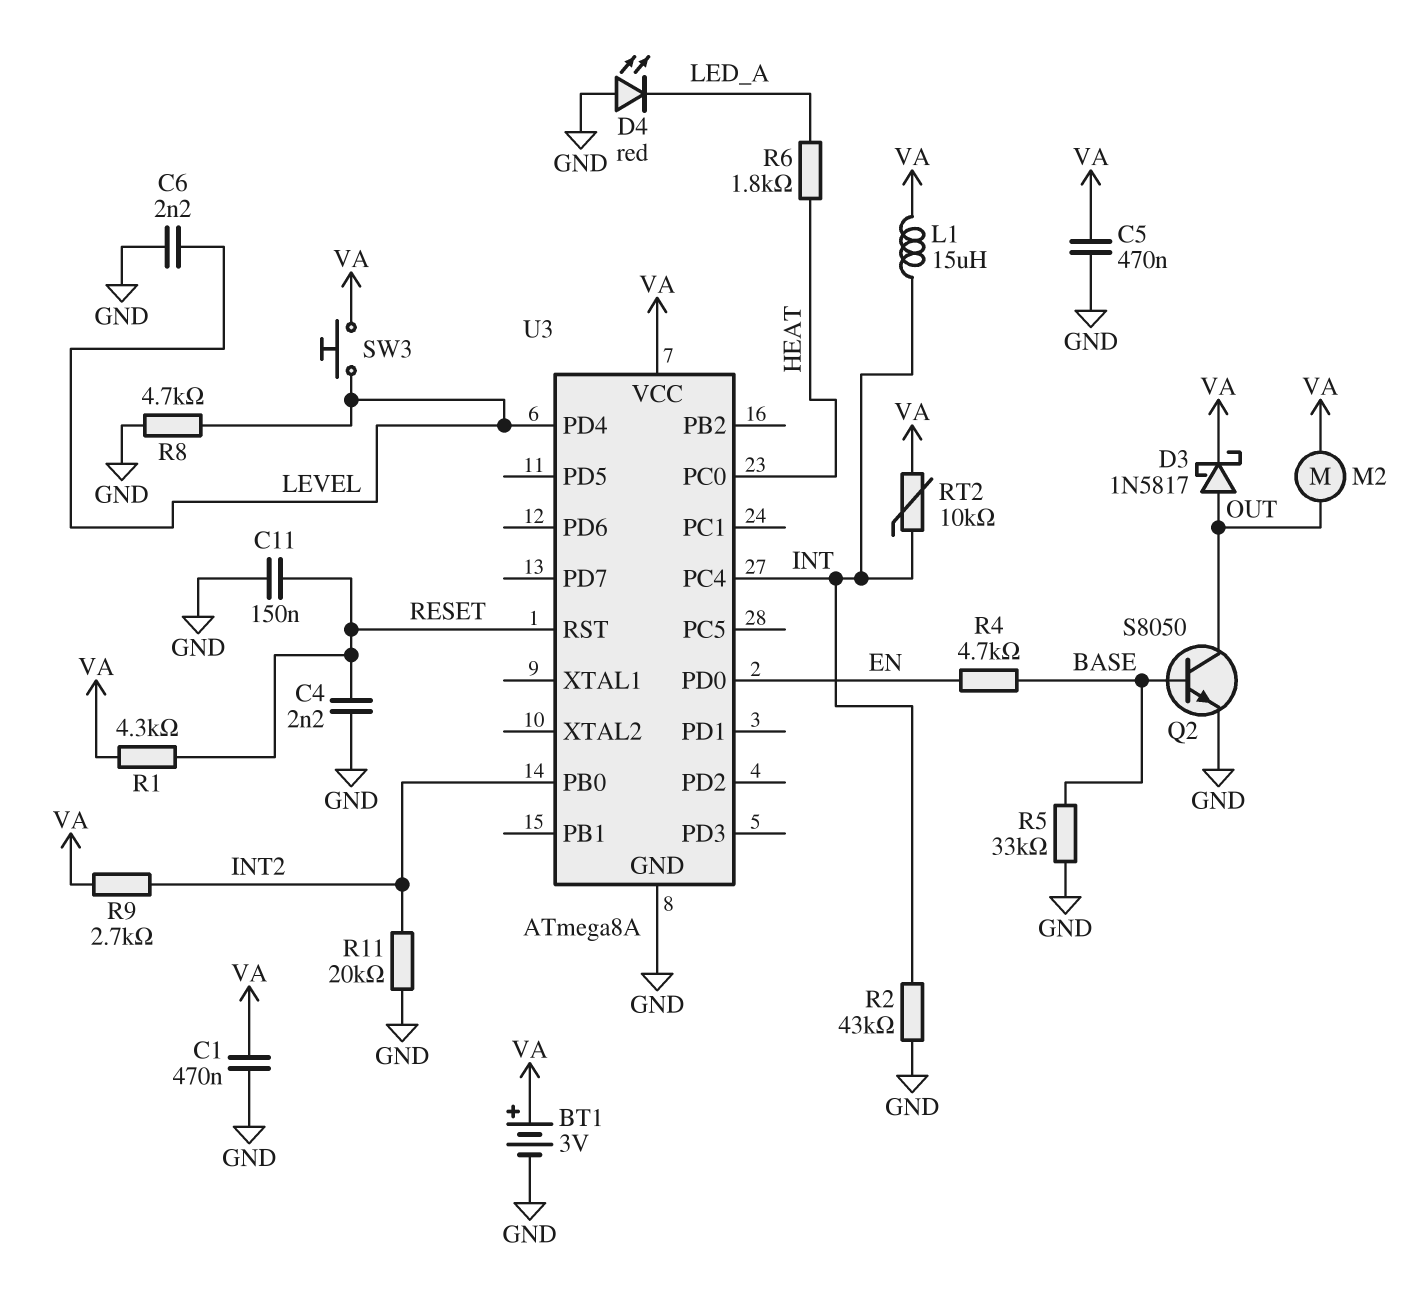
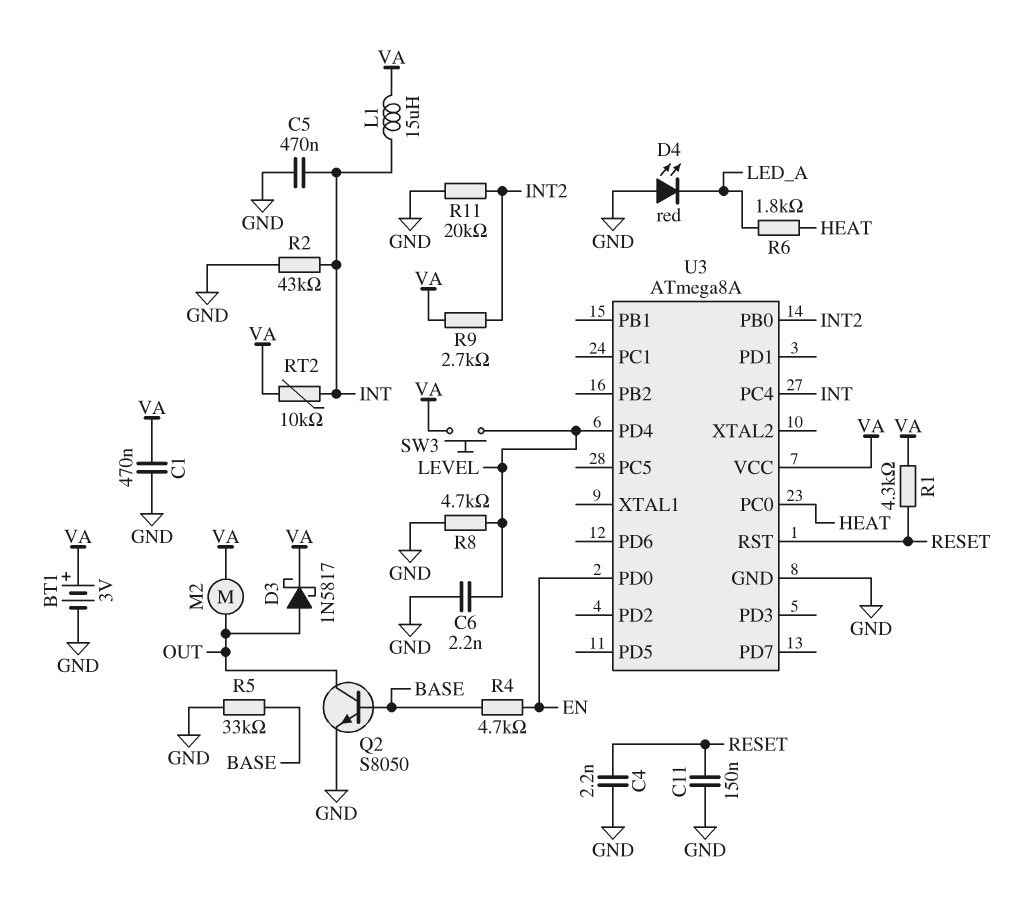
C5: 470nF (GND, VA) -> 470nF (GND, INT)

